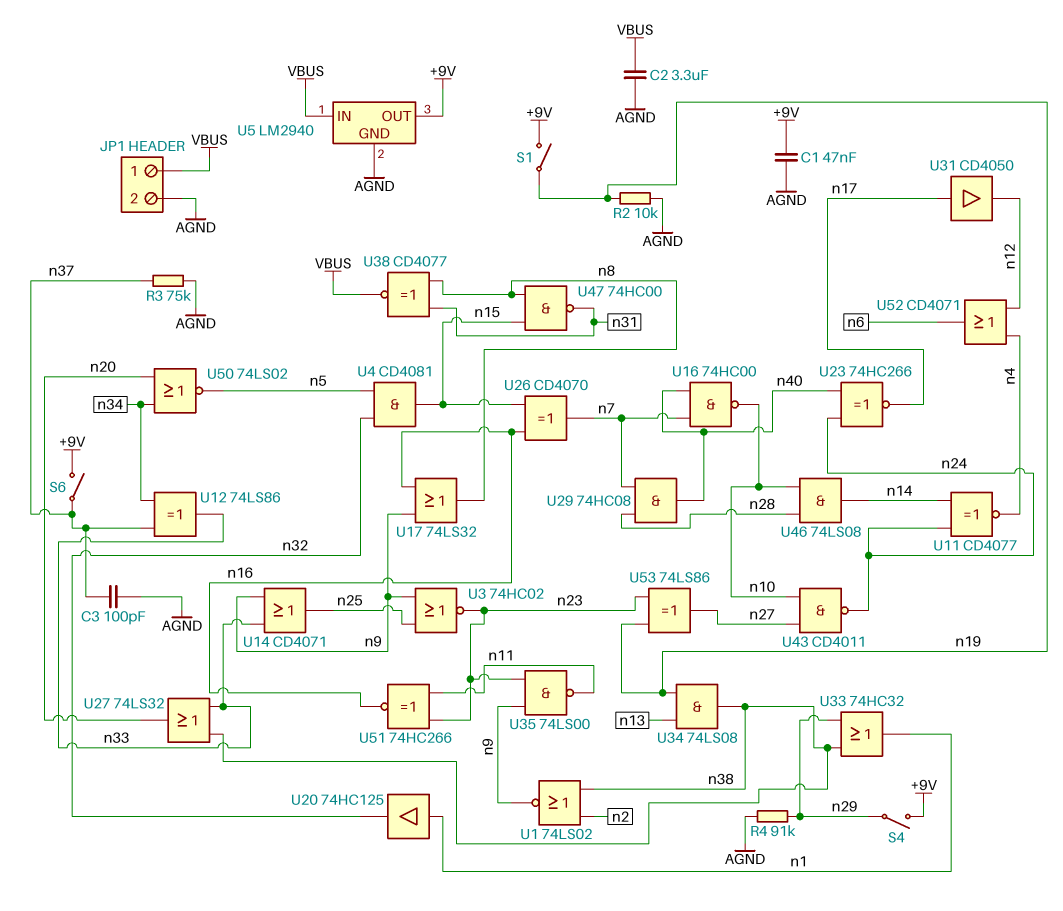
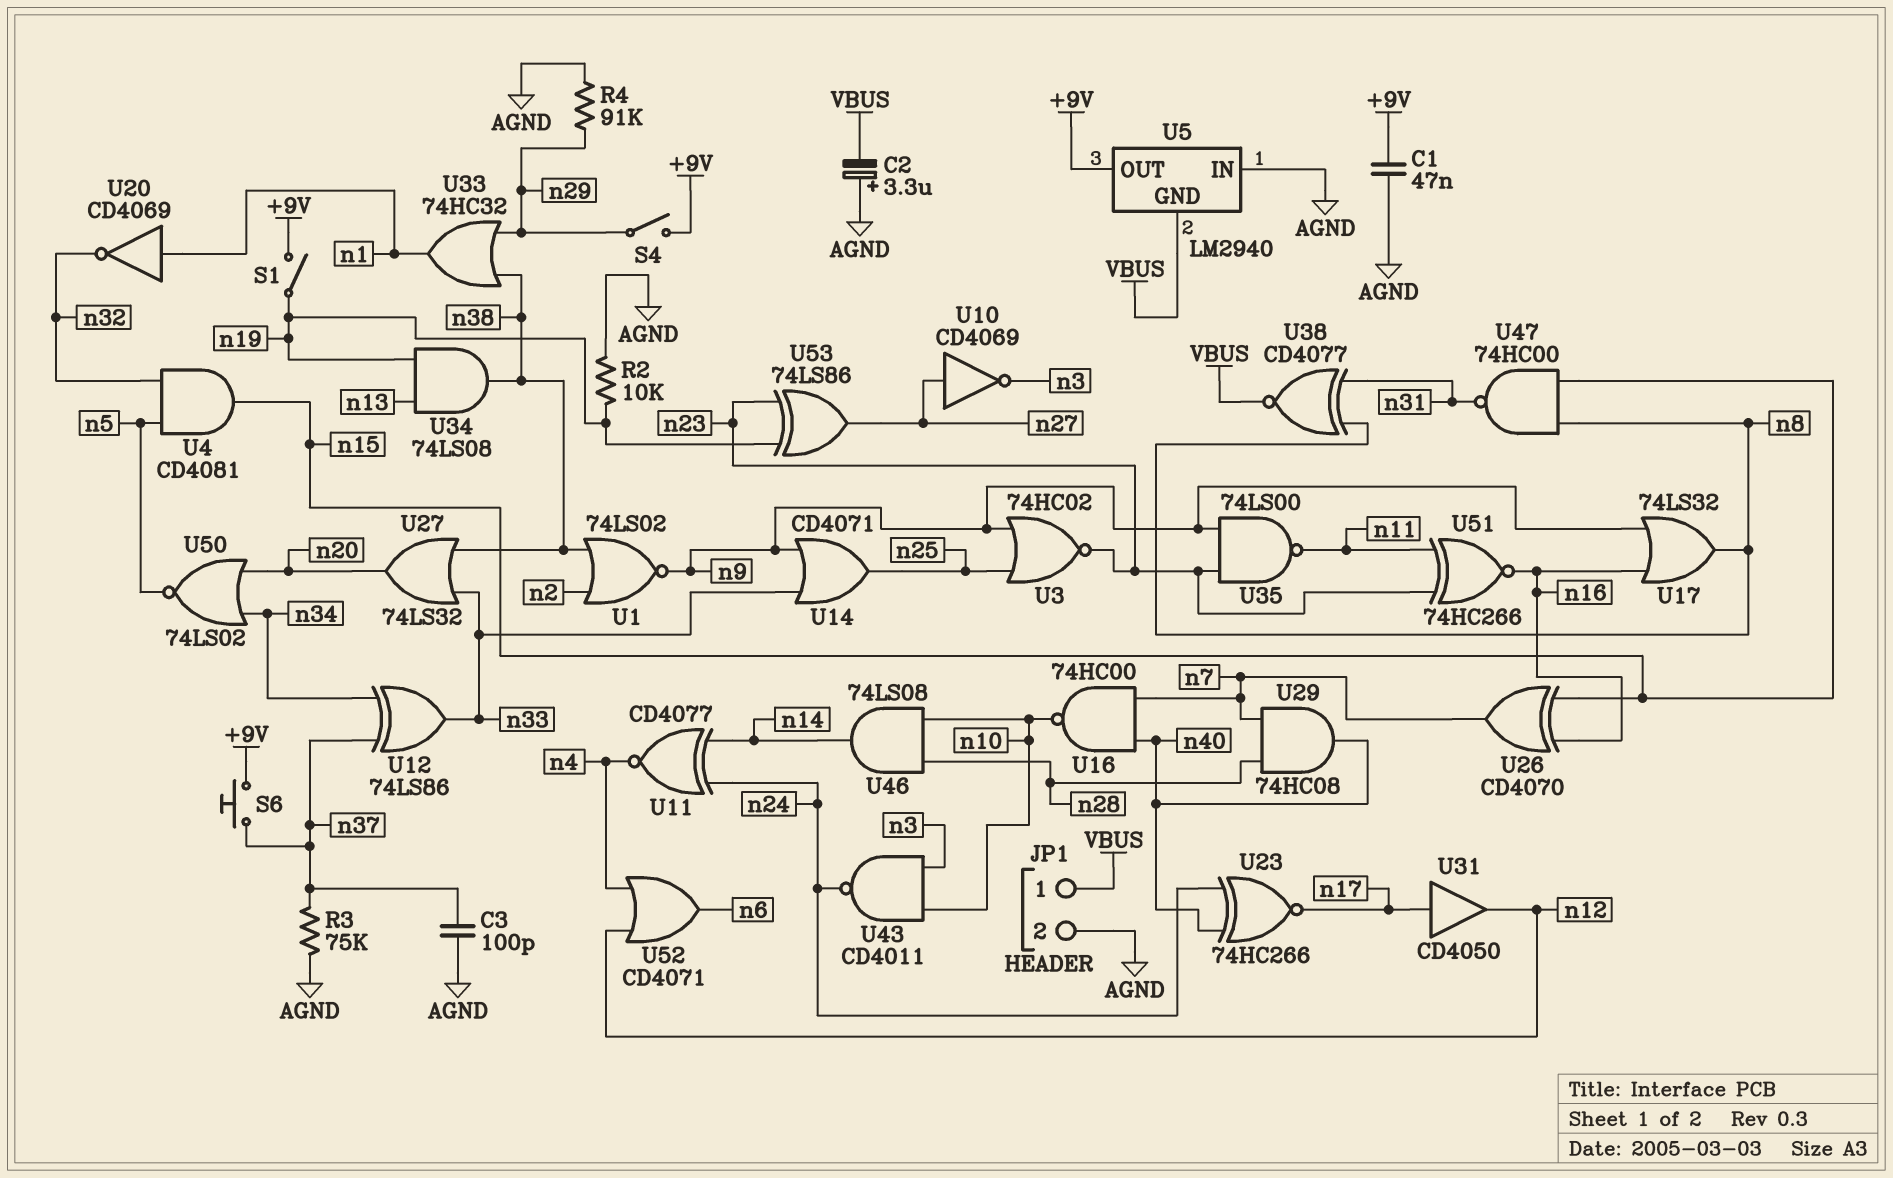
C2: 3.3uF (AGND, VBUS) -> 3.3uF (plus AGND, minus VBUS)
S6: switch (+9V, n37) -> button (+9V, n37)
U5 pin GND: AGND -> VBUS
U5 pin IN: VBUS -> AGND
U10: none -> NOT CD4069 (in n27, out n3)
U20: buffer 74HC125 (in n1, out n32) -> NOT CD4069 (in n1, out n32)
U43: NAND CD4011 (in n10, in n27, out n24) -> NAND CD4011 (in n3, in n10, out n24)

